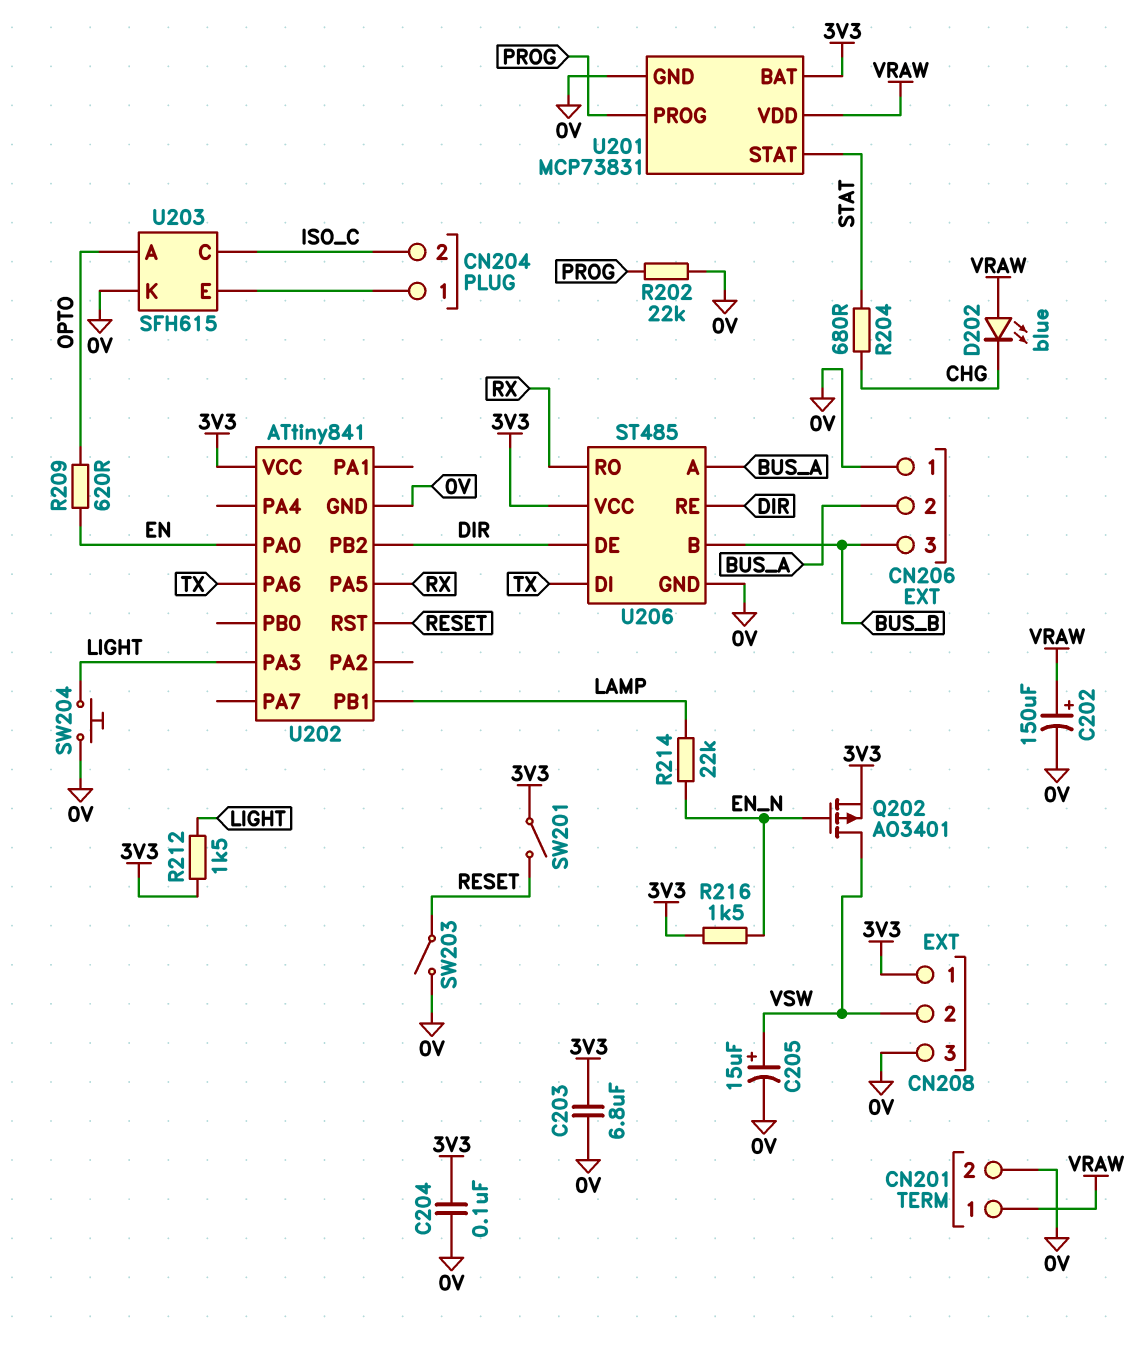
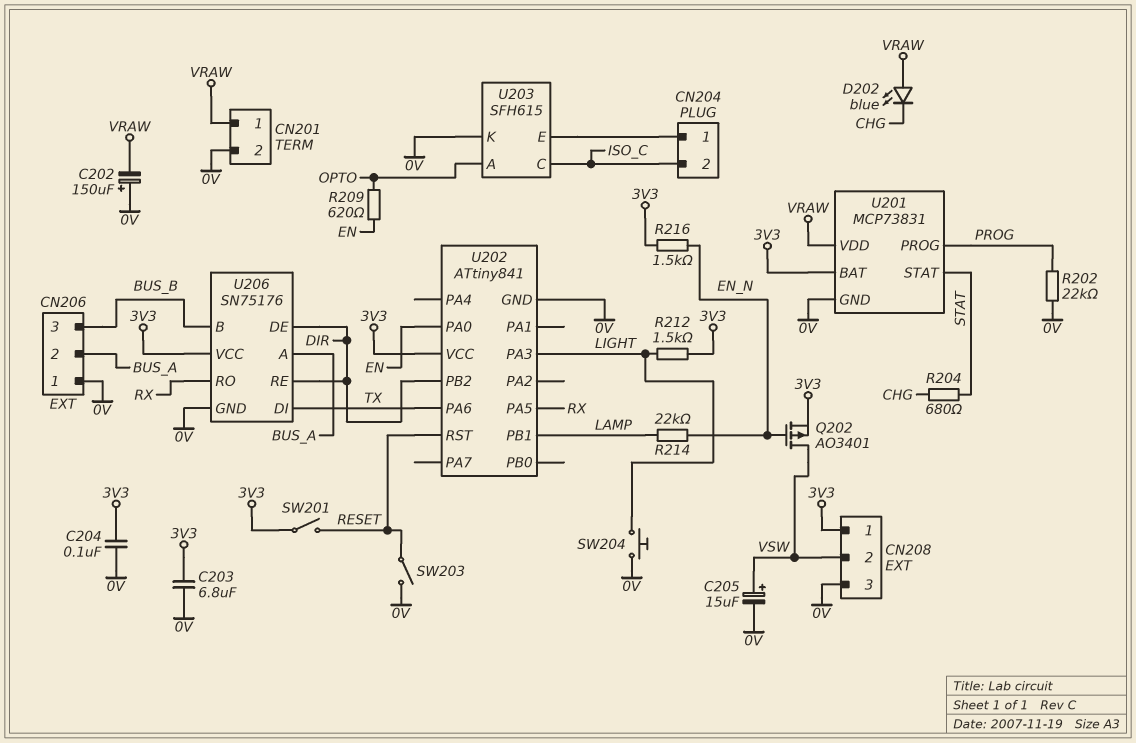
C202: 150uF (plus VRAW, minus 0V) -> 150uF (plus 0V, minus VRAW)
U206: ST485 -> SN75176

